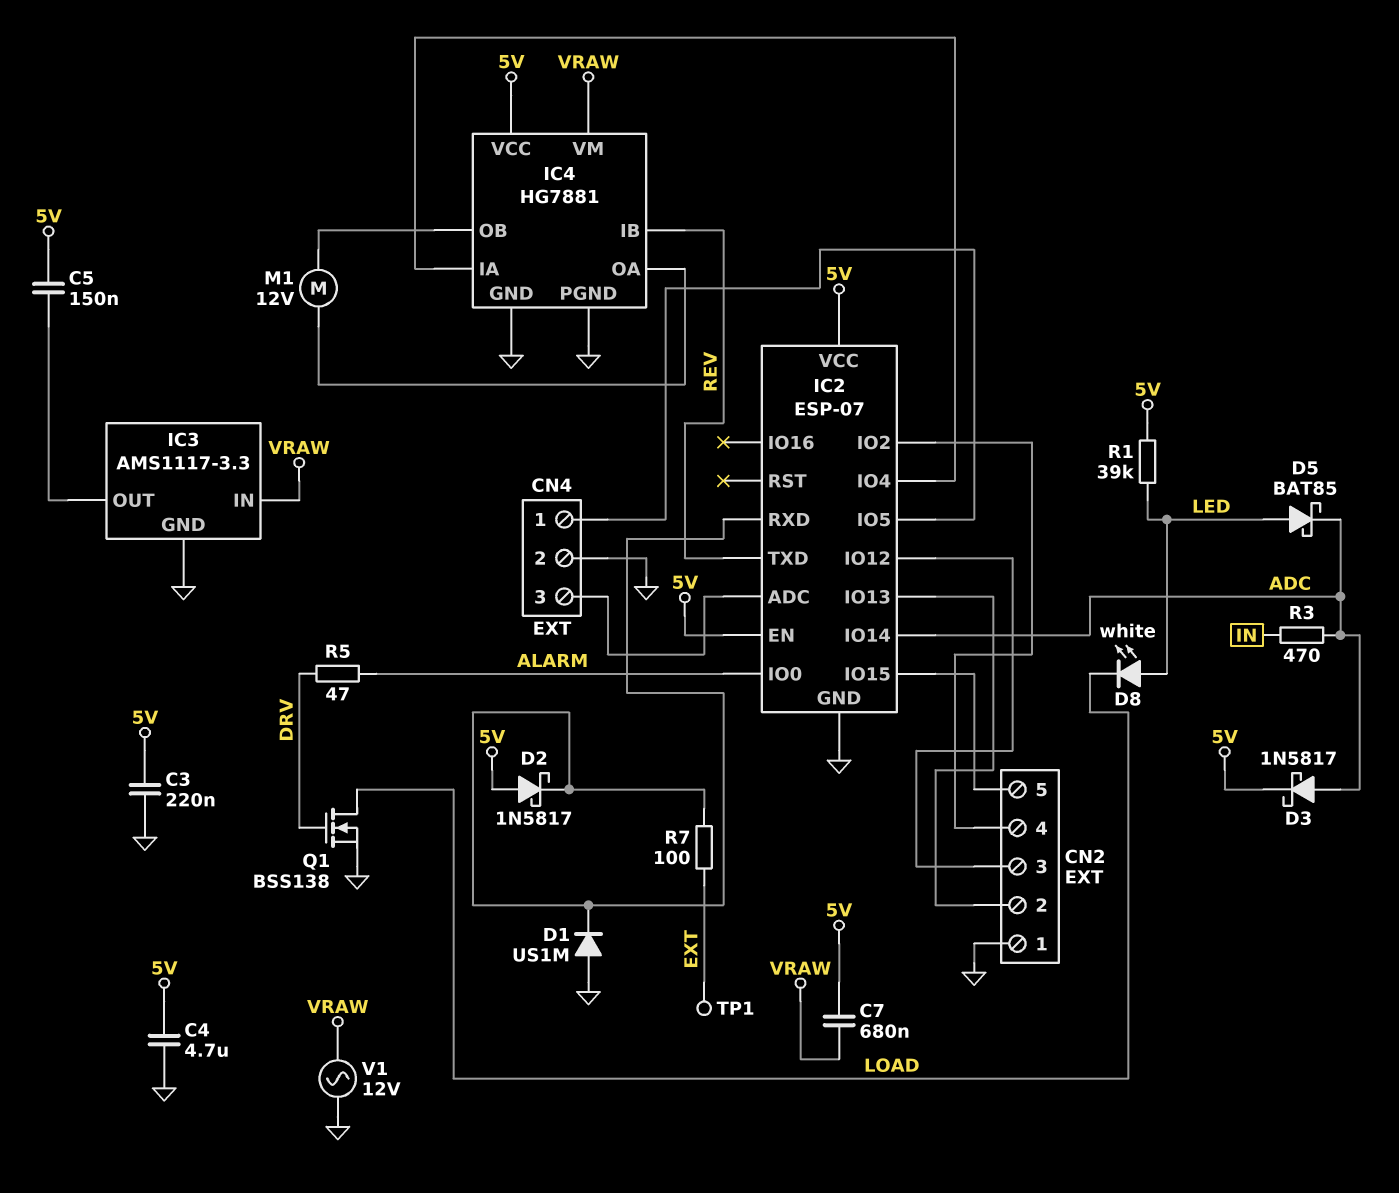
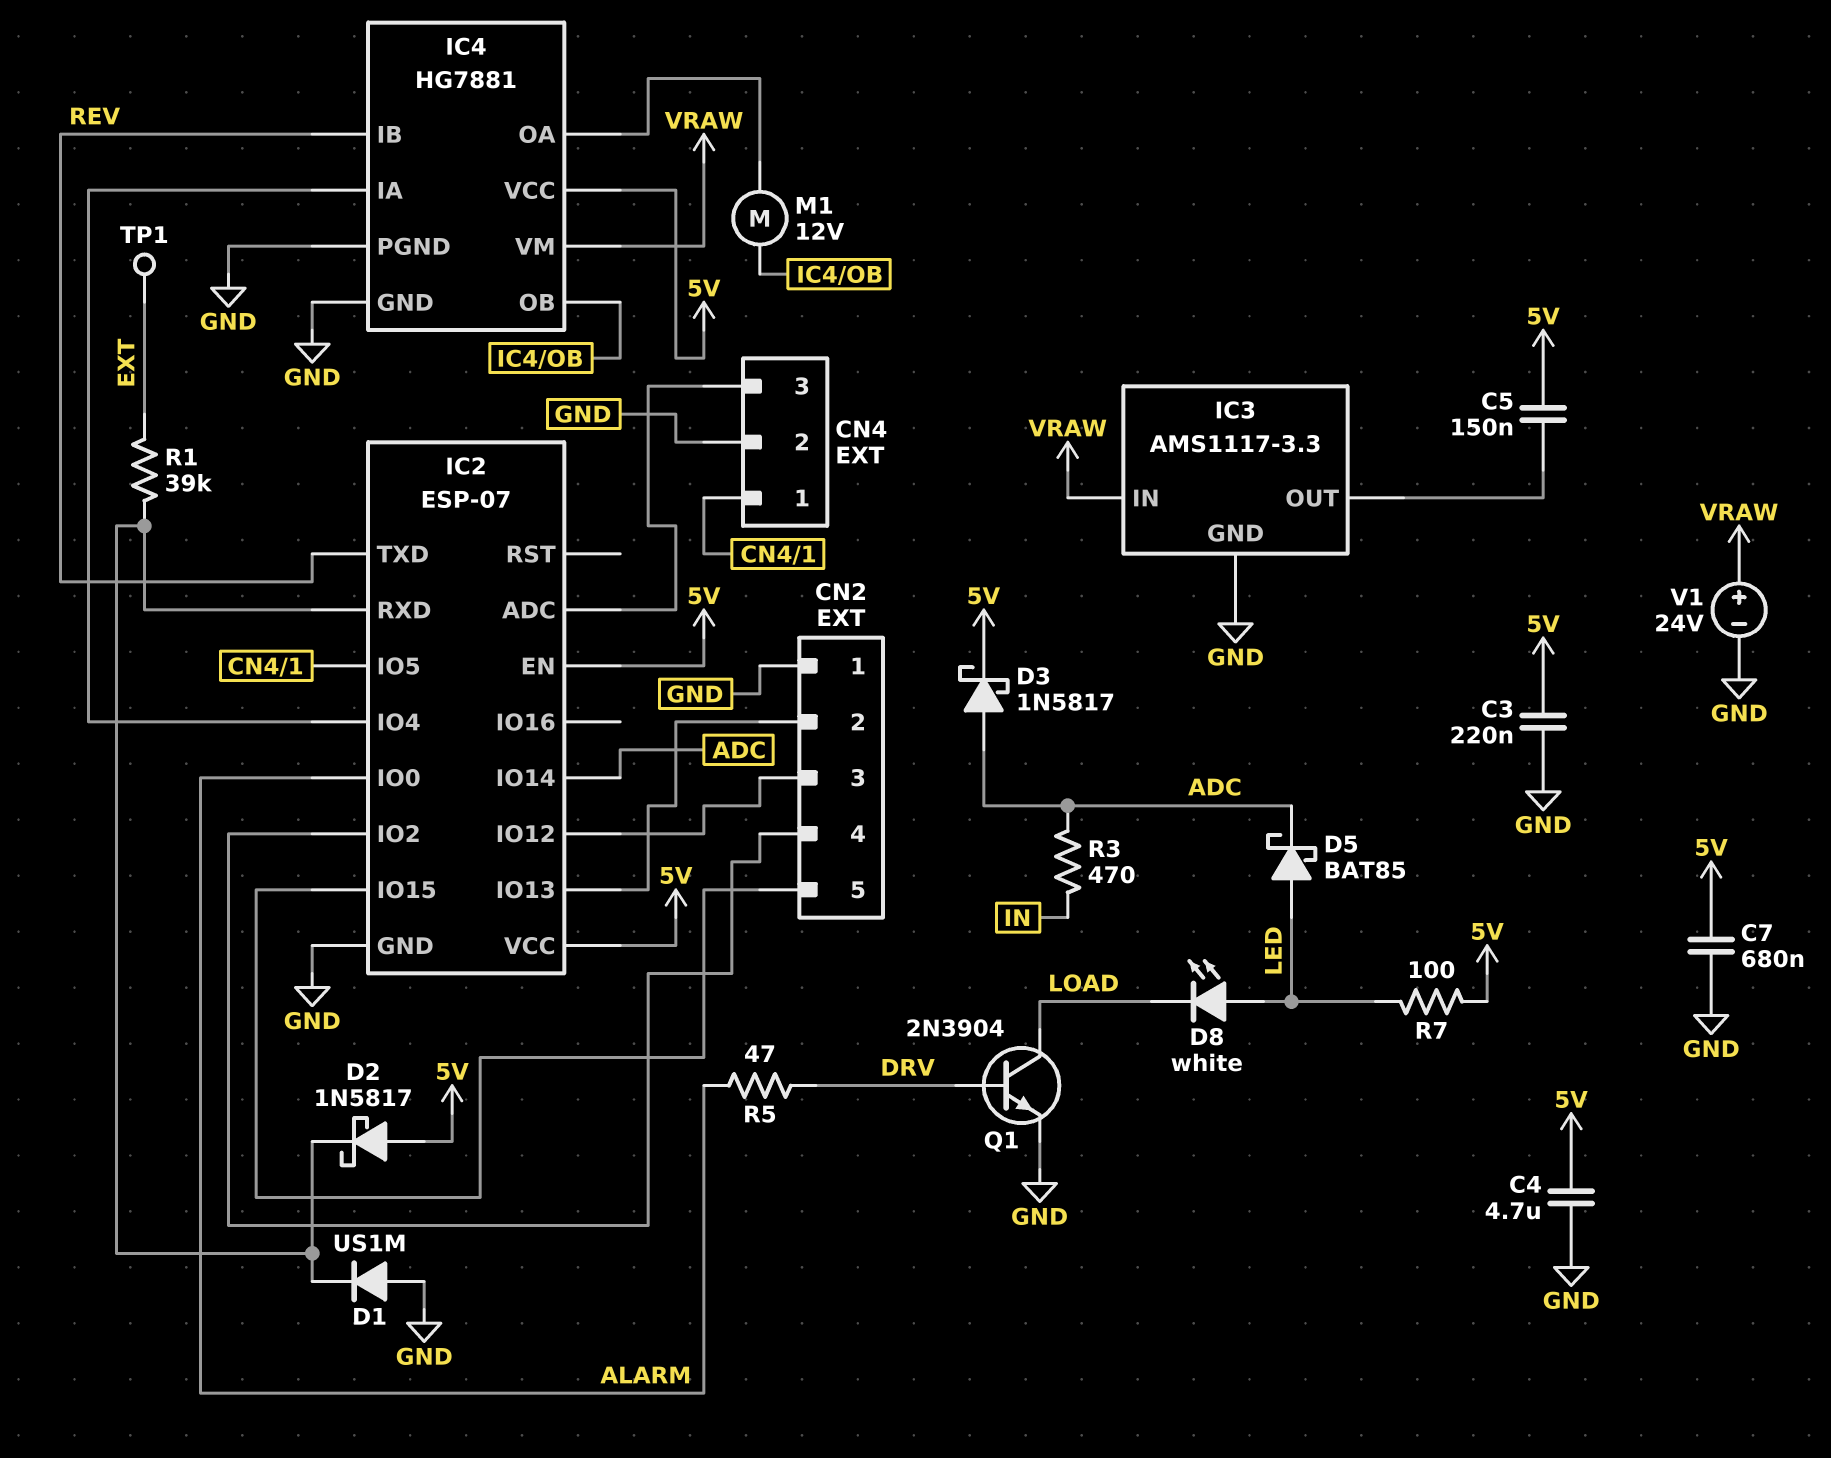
C7: 680nF (5V, VRAW) -> 680nF (5V, GND)
Q1: NMOS BSS138 (G DRV, D LOAD, S GND) -> NPN 2N3904 (B DRV, C LOAD, E GND)
R1: 39k (5V, LED) -> 39k (EXT, IC2/RXD)
R7: 100 (EXT, IC2/RXD) -> 100 (5V, LED)
V1: AC 12V (GND, VRAW) -> 24V (plus VRAW, minus GND)

